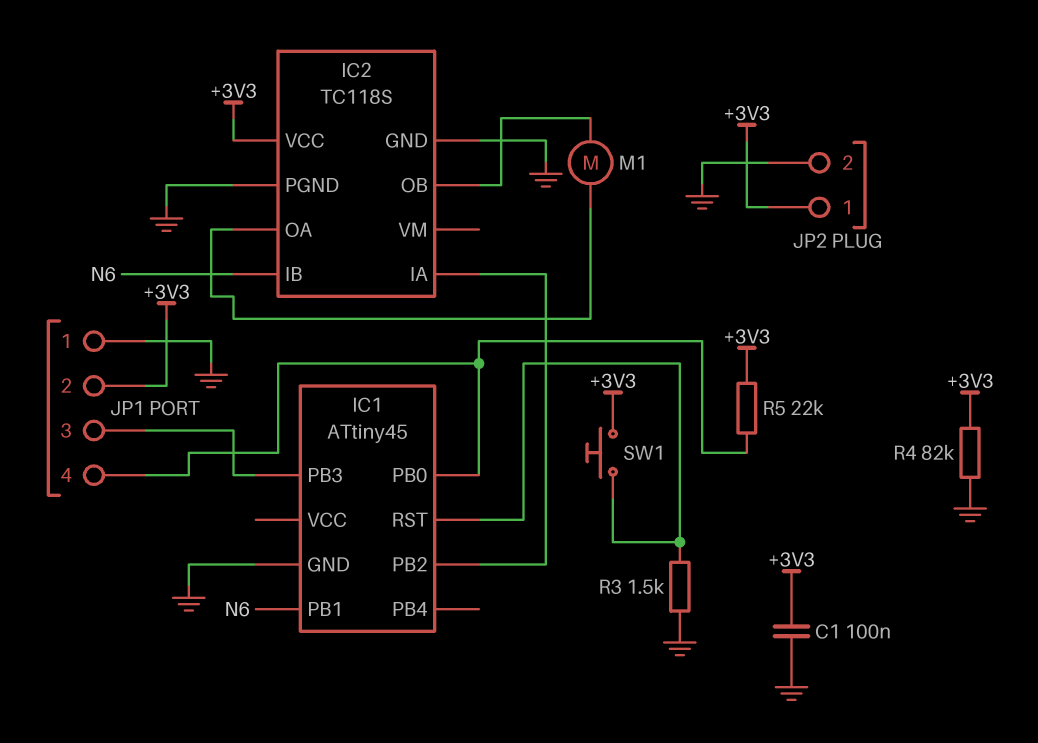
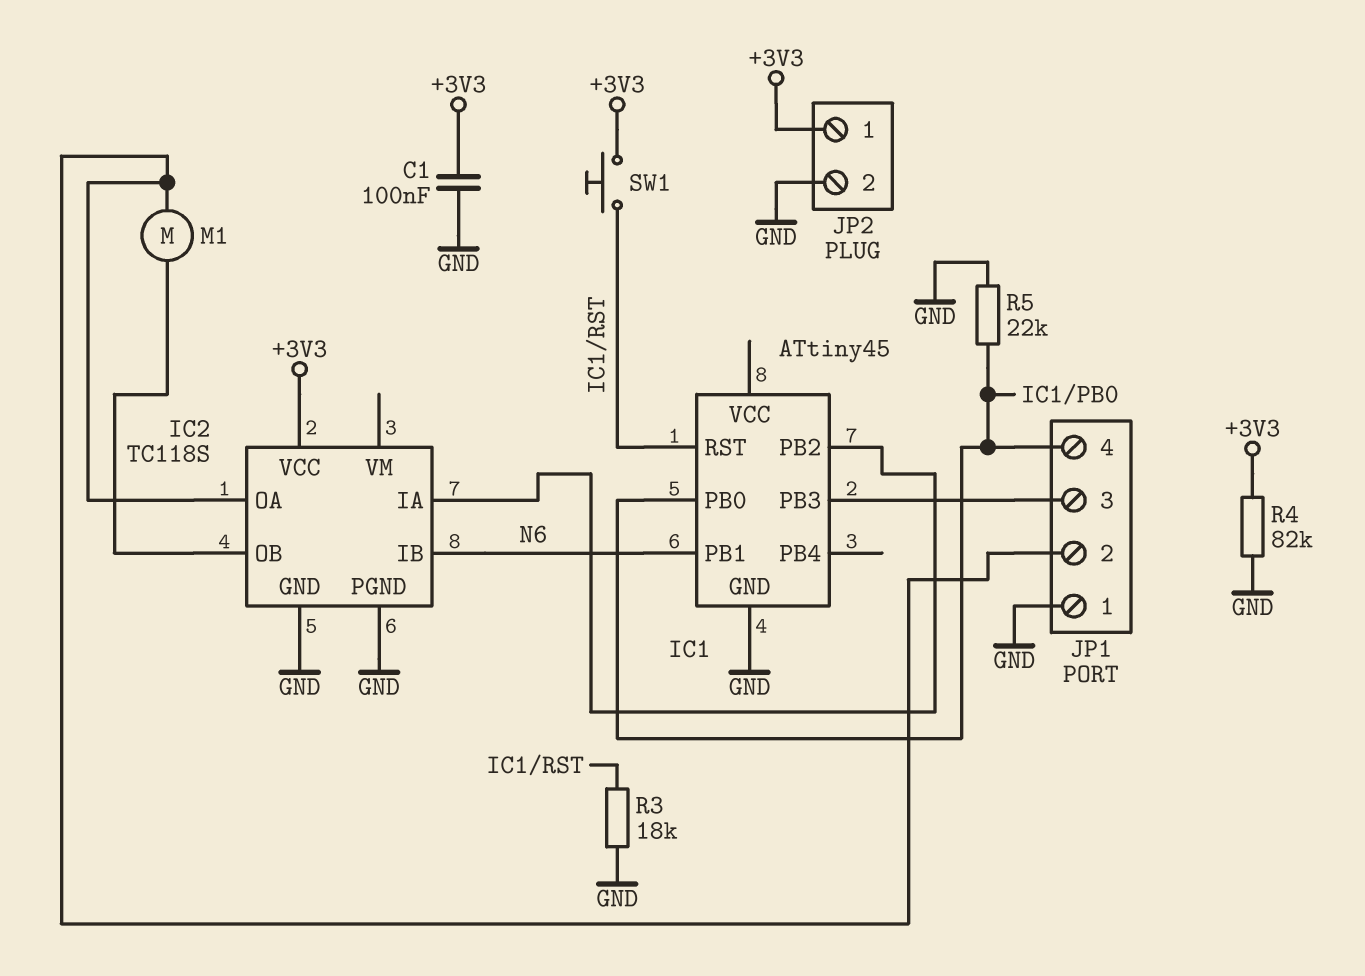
JP1 pin 2: +3V3 -> IC2/OA
R3: 1.5k (GND, IC1/RST) -> 18k (GND, IC1/RST)
R5: 22k (+3V3, IC1/PB0) -> 22k (GND, IC1/PB0)

